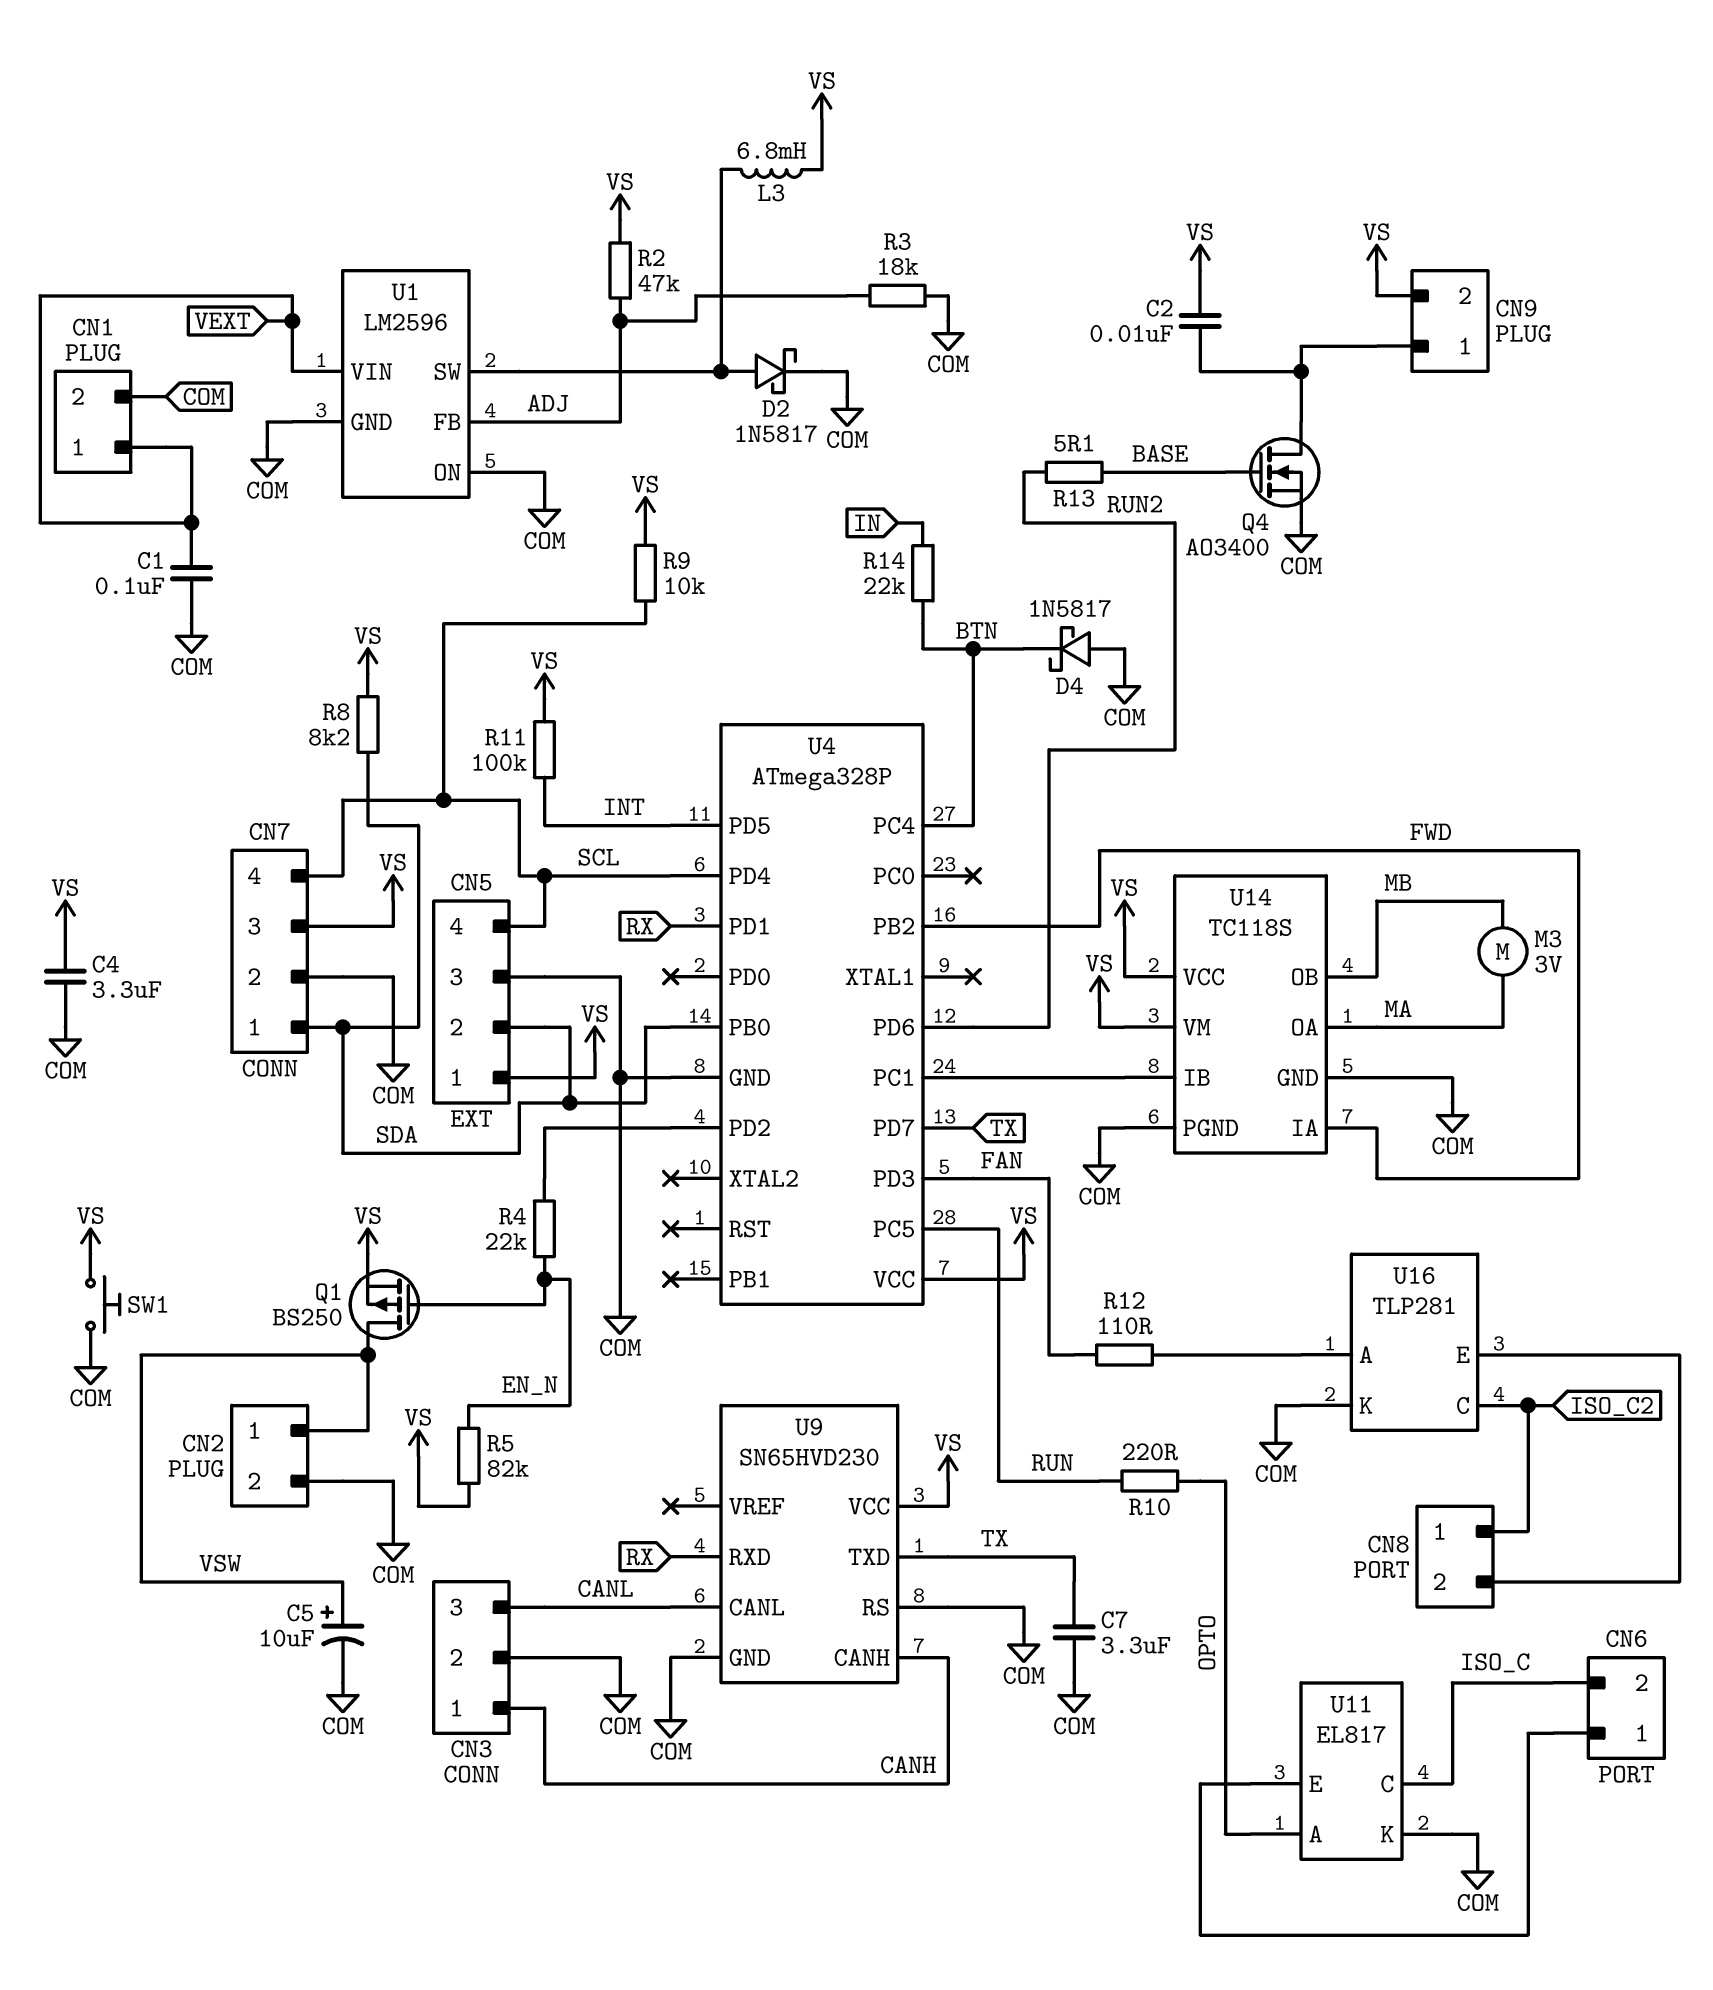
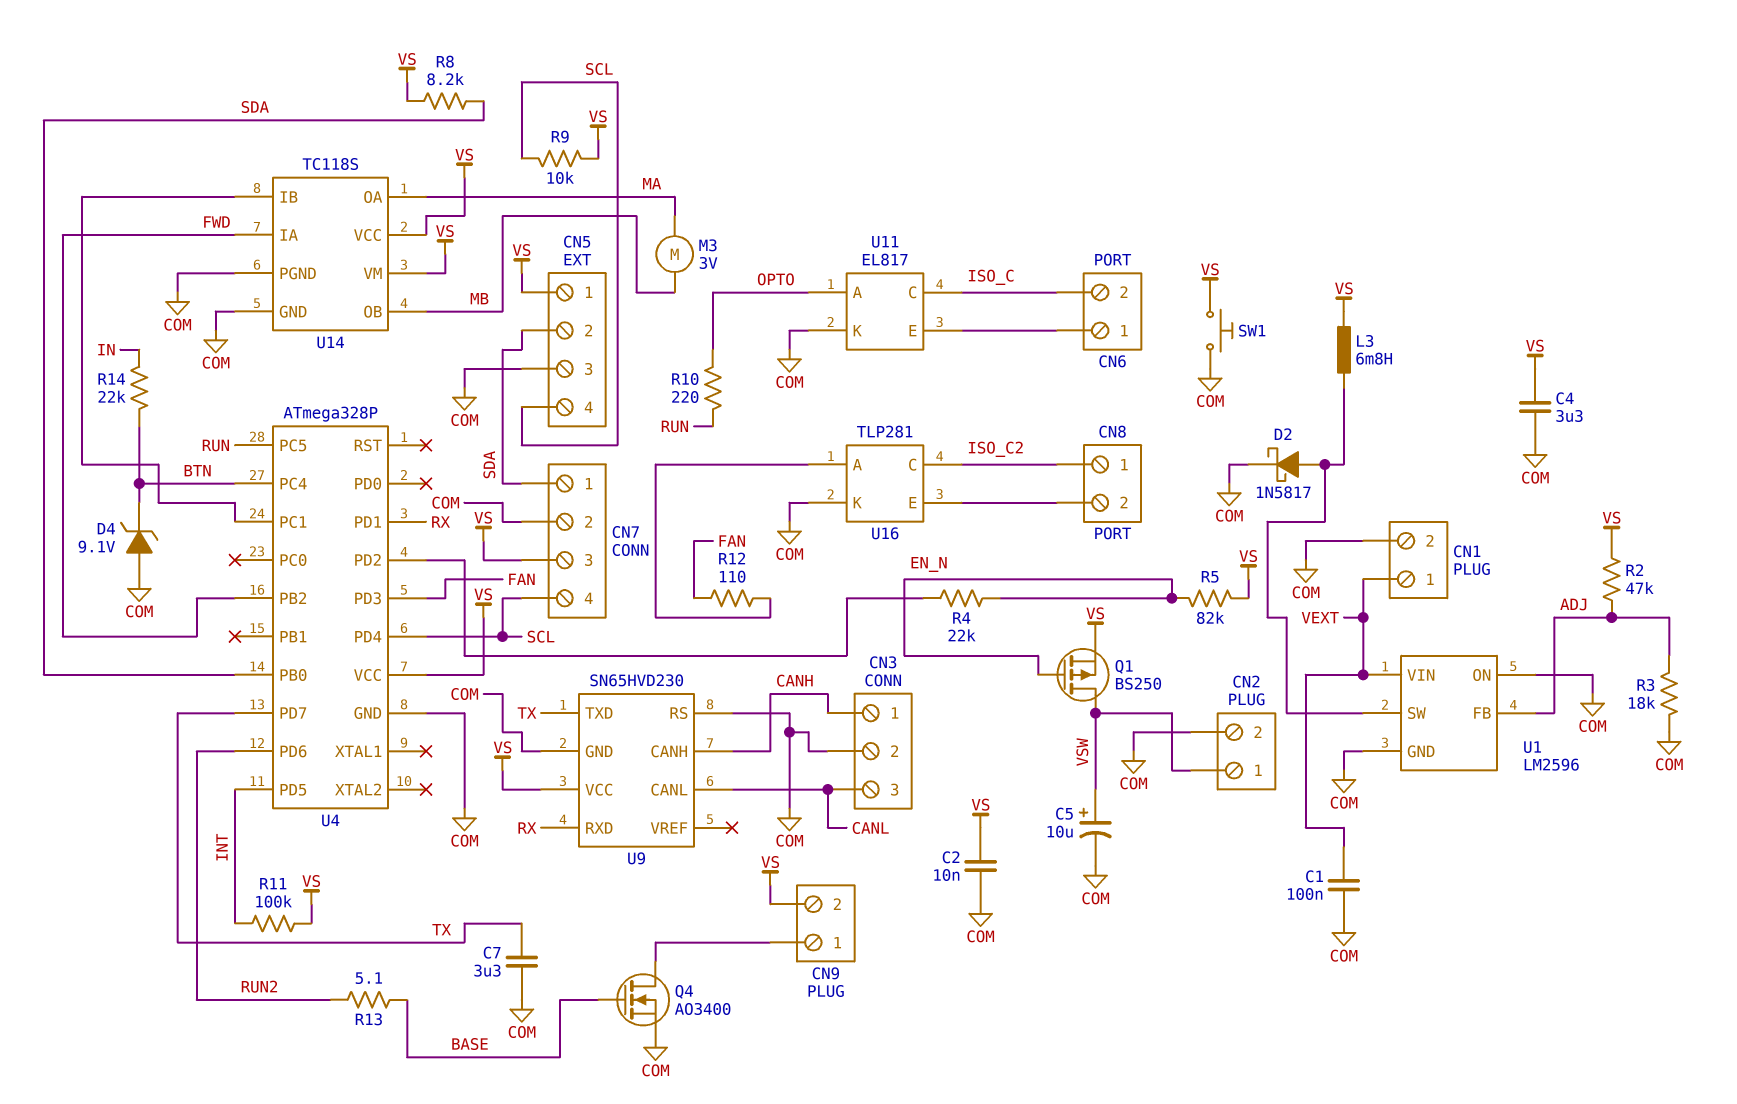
C2: 10nF (CN9/1, VS) -> 10nF (COM, VS)
D4: schottky 1N5817 (A COM, K BTN) -> zener 9.1V (A COM, K BTN)

